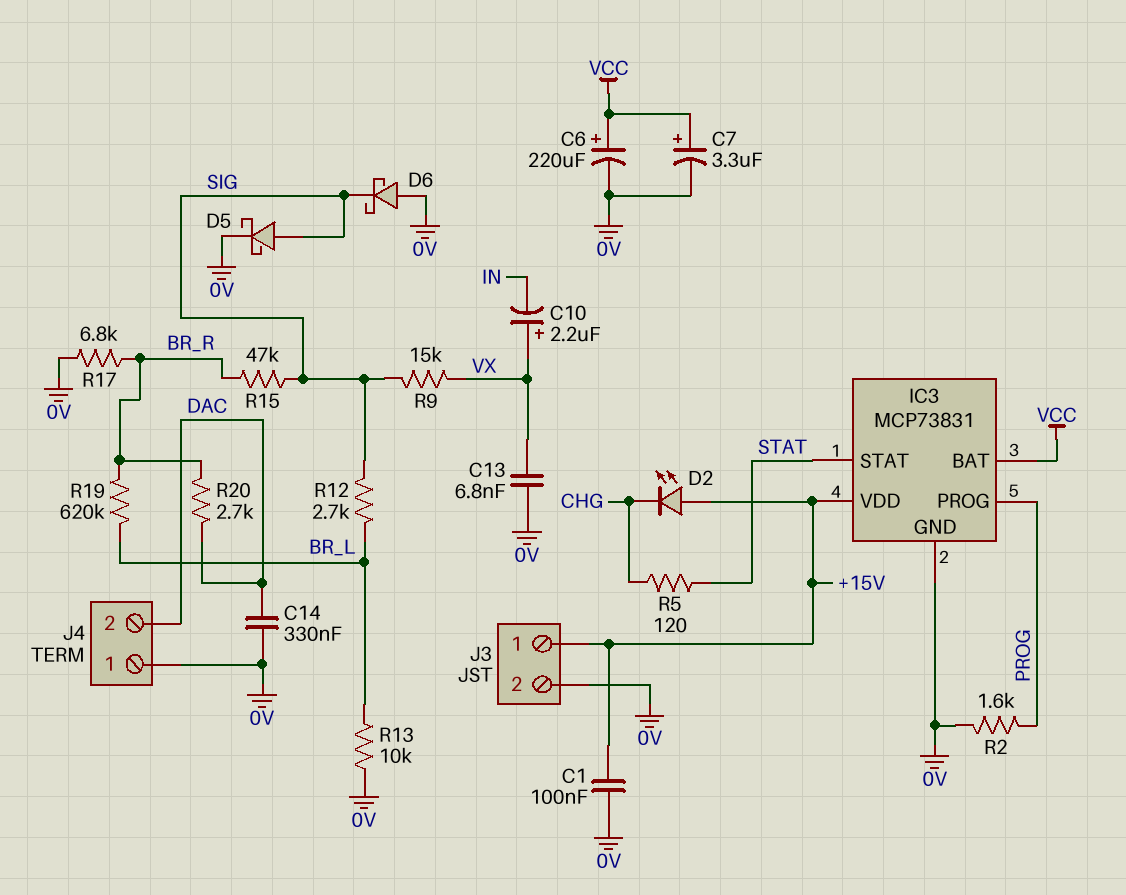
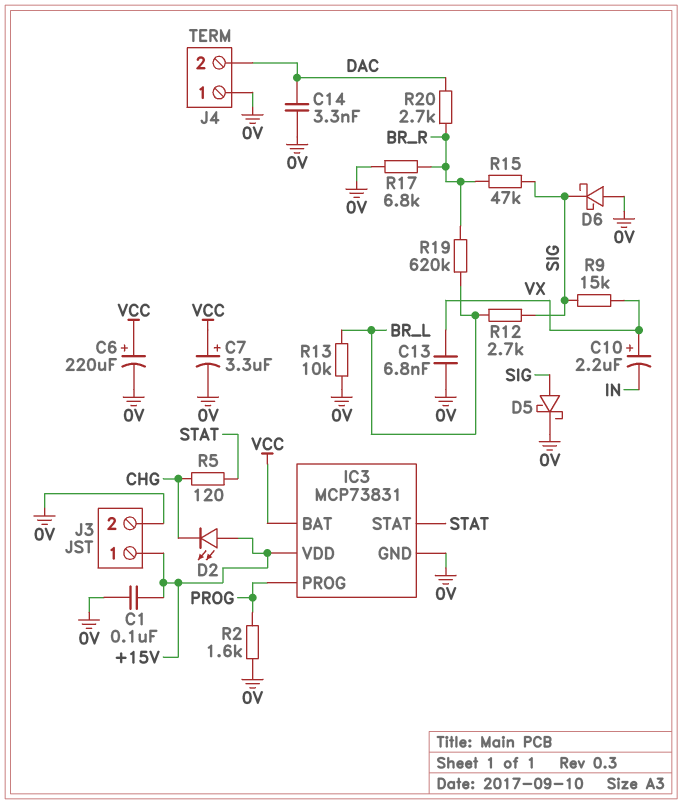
C14: 330nF (0V, DAC) -> 3.3nF (0V, DAC)

